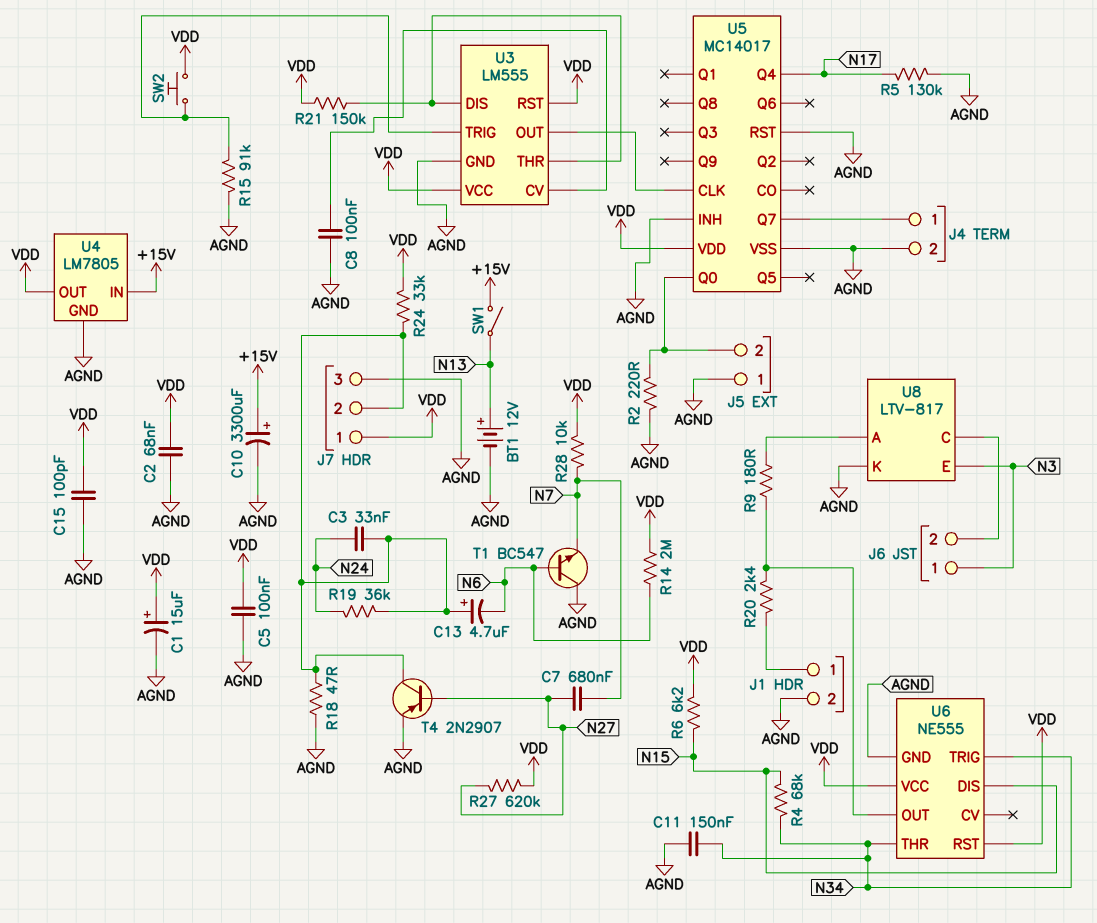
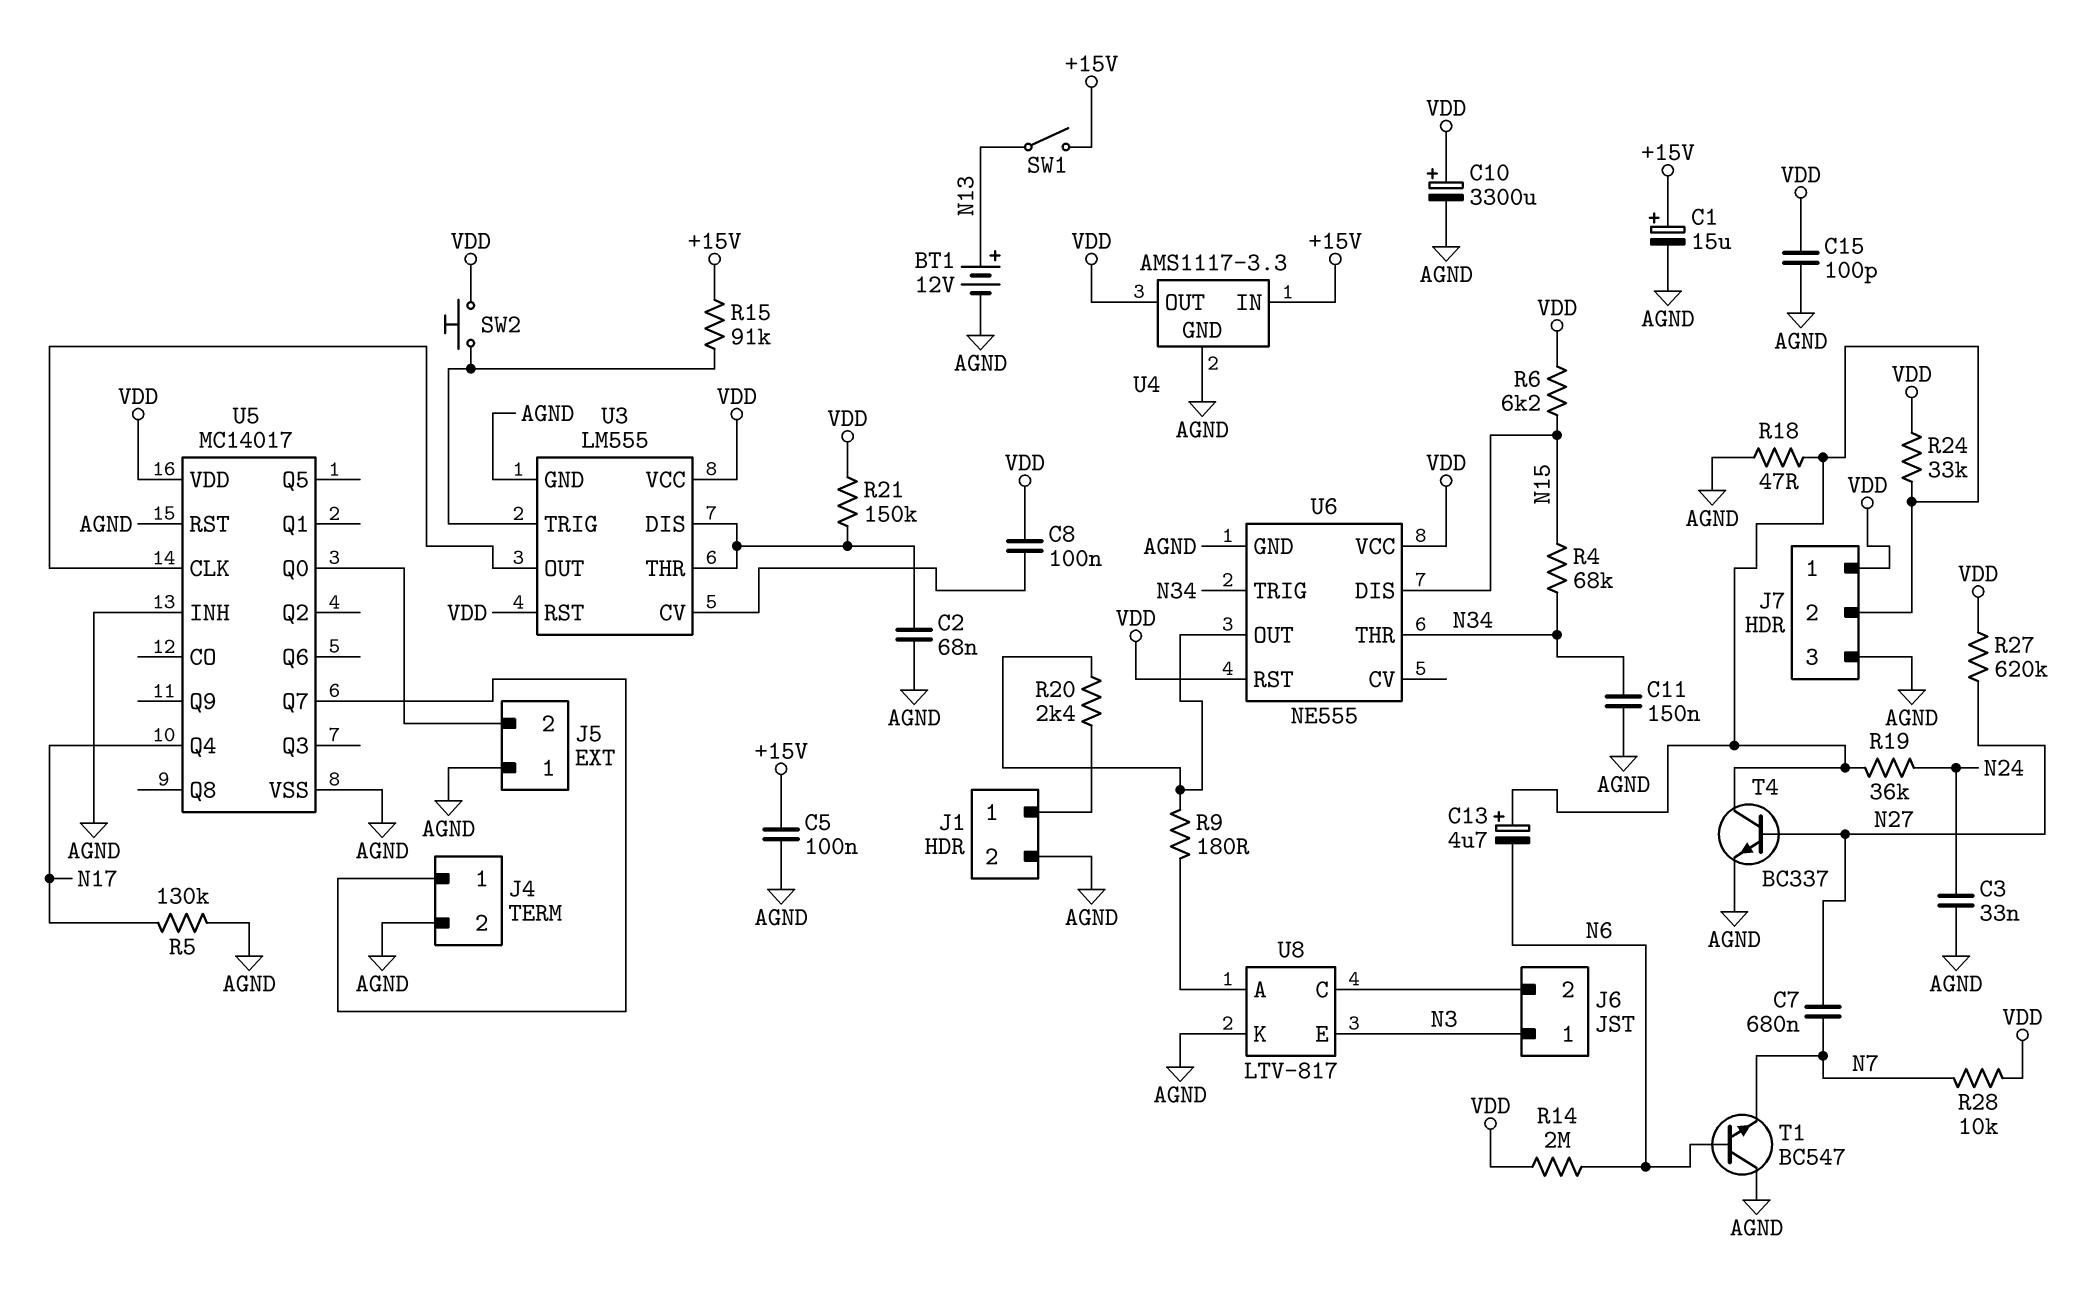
C1: 15uF (plus VDD, minus AGND) -> 15uF (plus +15V, minus AGND)
C2: 68nF (AGND, VDD) -> 68nF (AGND, U3/DIS)
C3: 33nF (J7/2, N24) -> 33nF (AGND, N24)
C5: 100nF (AGND, VDD) -> 100nF (+15V, AGND)
C8: 100nF (AGND, U3/CV) -> 100nF (U3/CV, VDD)
C10: 3300uF (plus +15V, minus AGND) -> 3300uF (plus VDD, minus AGND)
R2: 220 (AGND, J5/2) -> none
R15: 91k (AGND, U3/TRIG) -> 91k (+15V, U3/TRIG)
T4: PNP 2N2907 (B N27, C J7/2, E AGND) -> NPN BC337 (B N27, C J7/2, E AGND)
U4: LM7805 -> AMS1117-3.3

